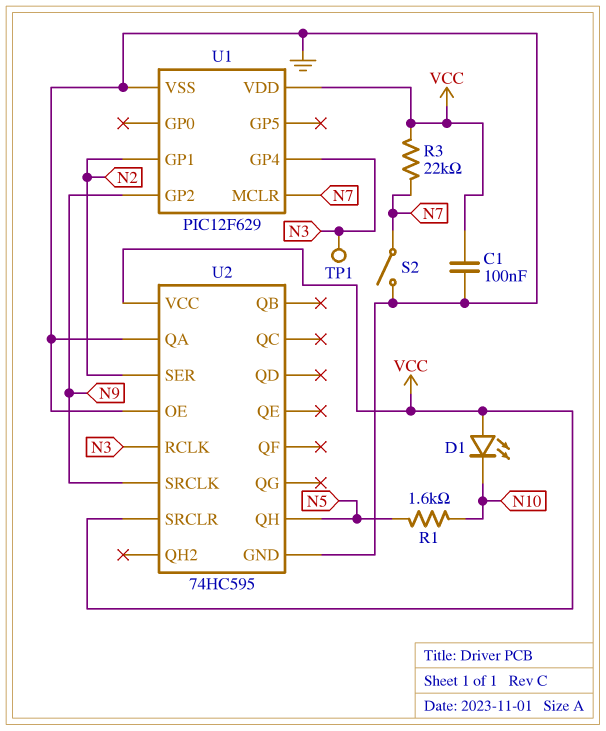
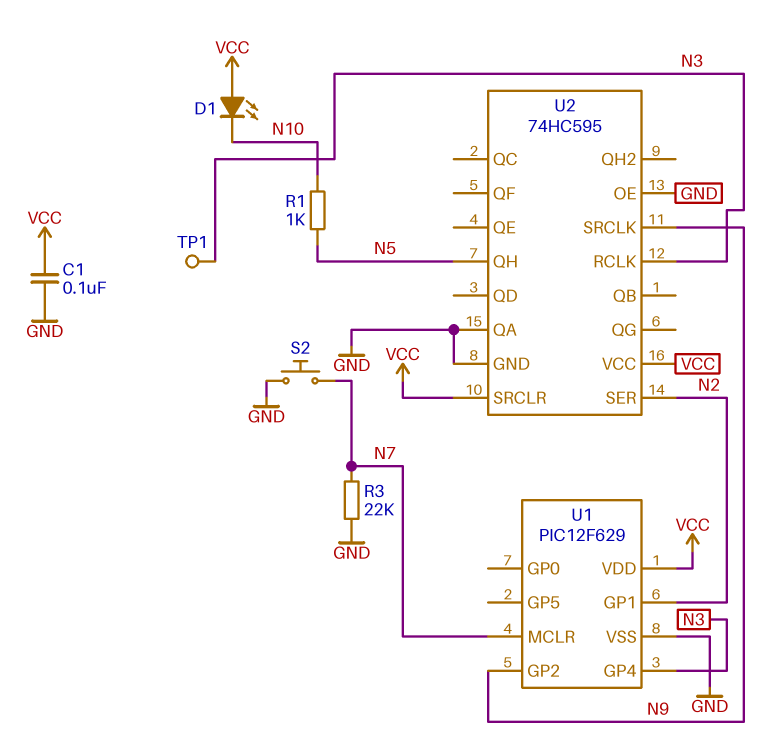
R1: 1.6k (N5, N10) -> 1k (N5, N10)
R3: 22k (N7, VCC) -> 22k (GND, N7)
S2: switch (GND, N7) -> button (GND, N7)

